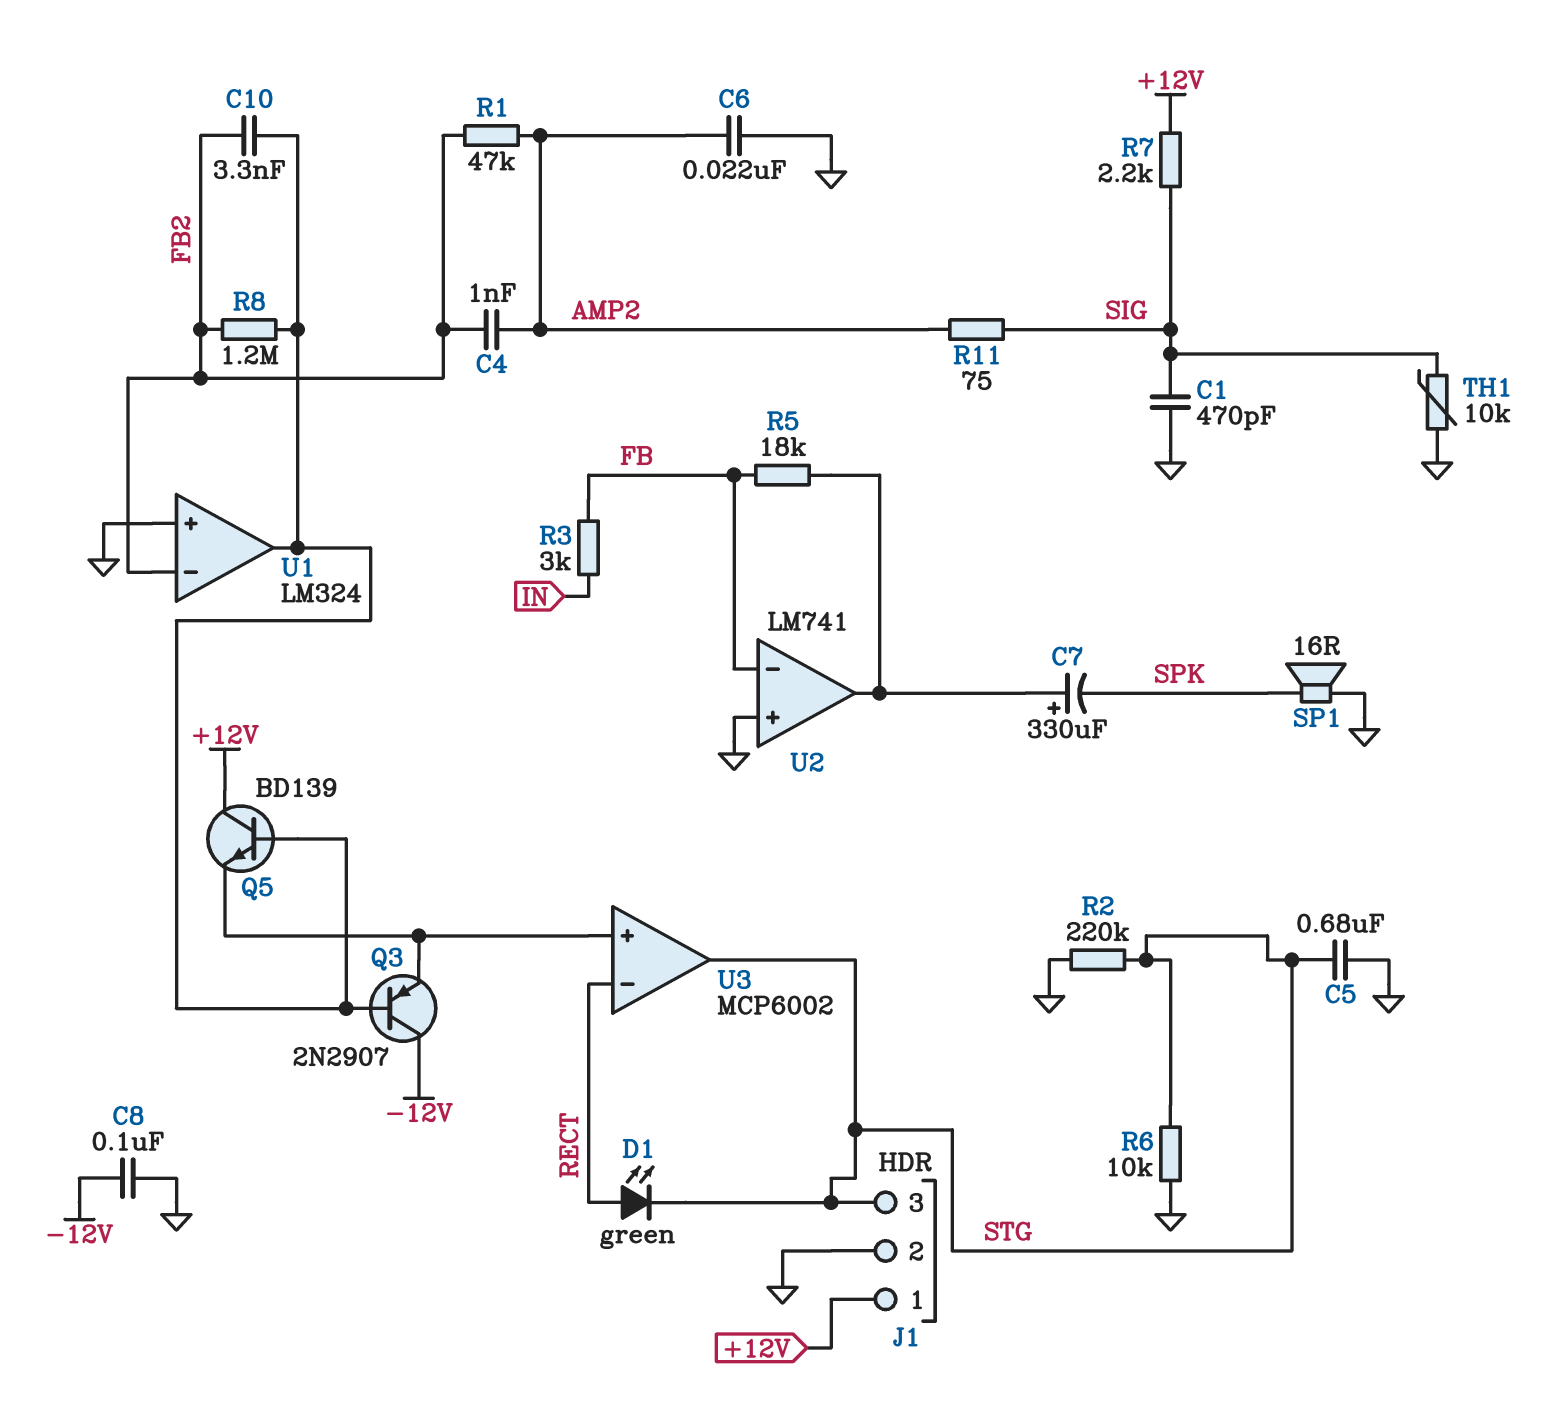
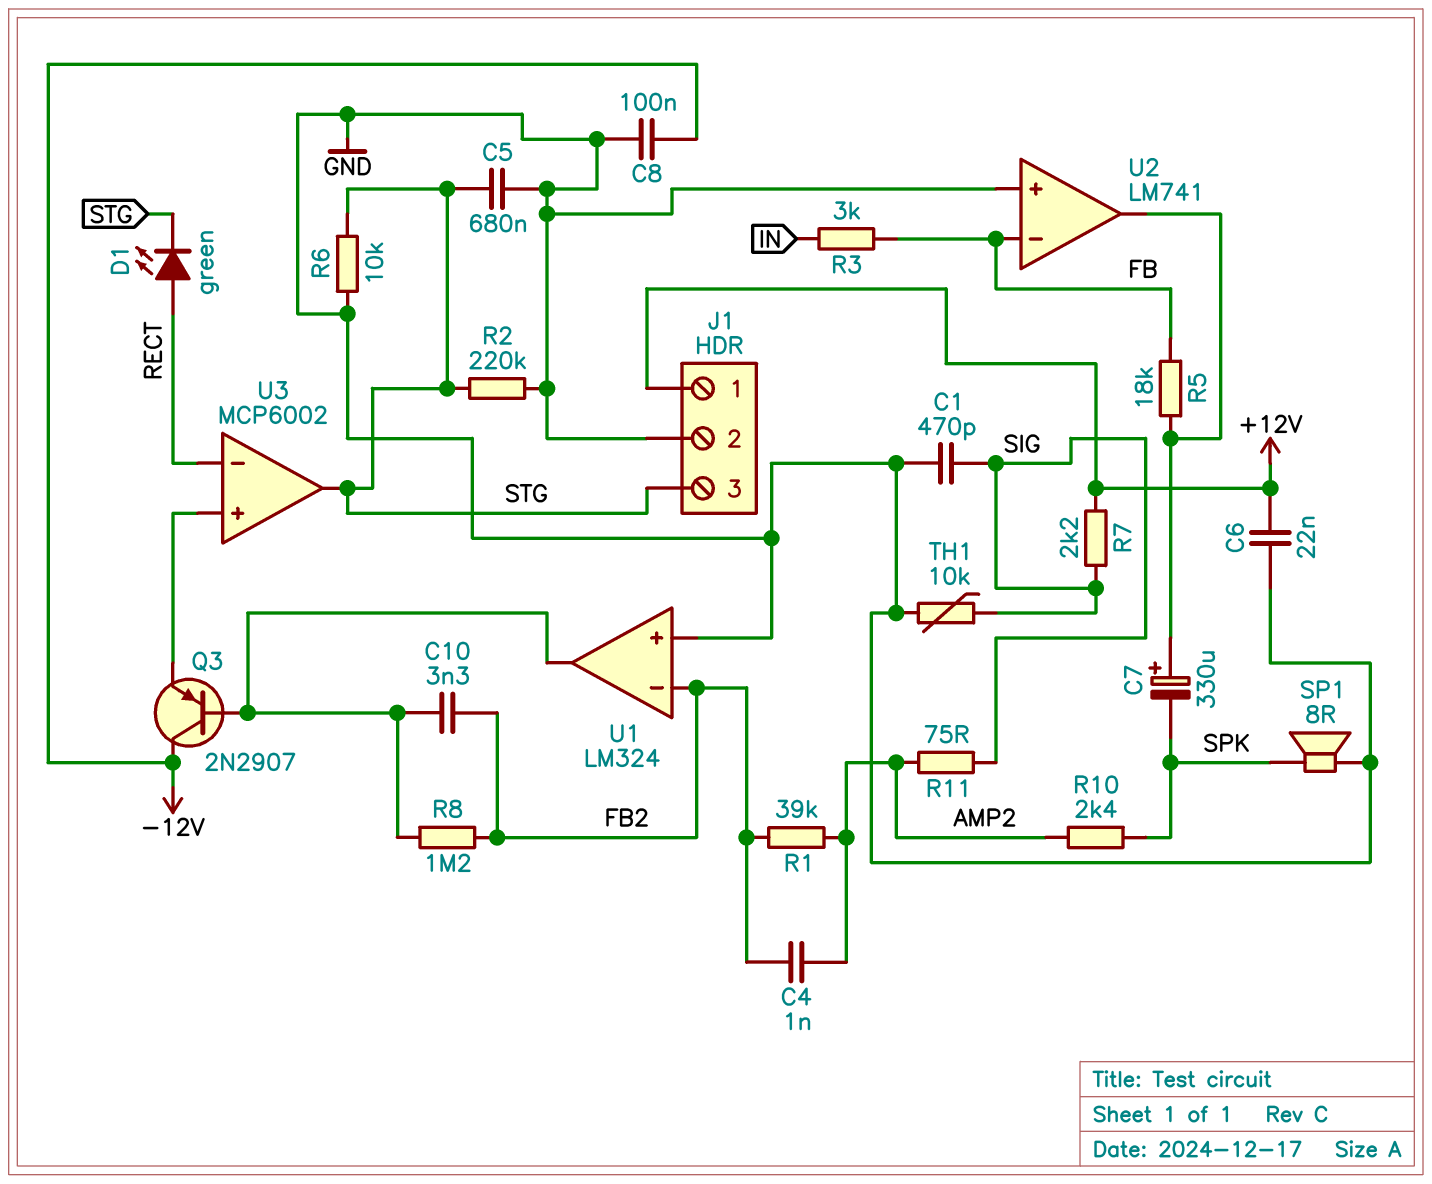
C6: 22nF (AMP2, GND) -> 22nF (+12V, GND)
Q5: NPN BD139 (B U1/out, C +12V, E U3/in+) -> none
R1: 47k (AMP2, FB2) -> 39k (AMP2, FB2)
R10: none -> 2.4k (AMP2, SPK)
SP1: speaker 16R (GND, SPK) -> speaker 8R (GND, SPK)

